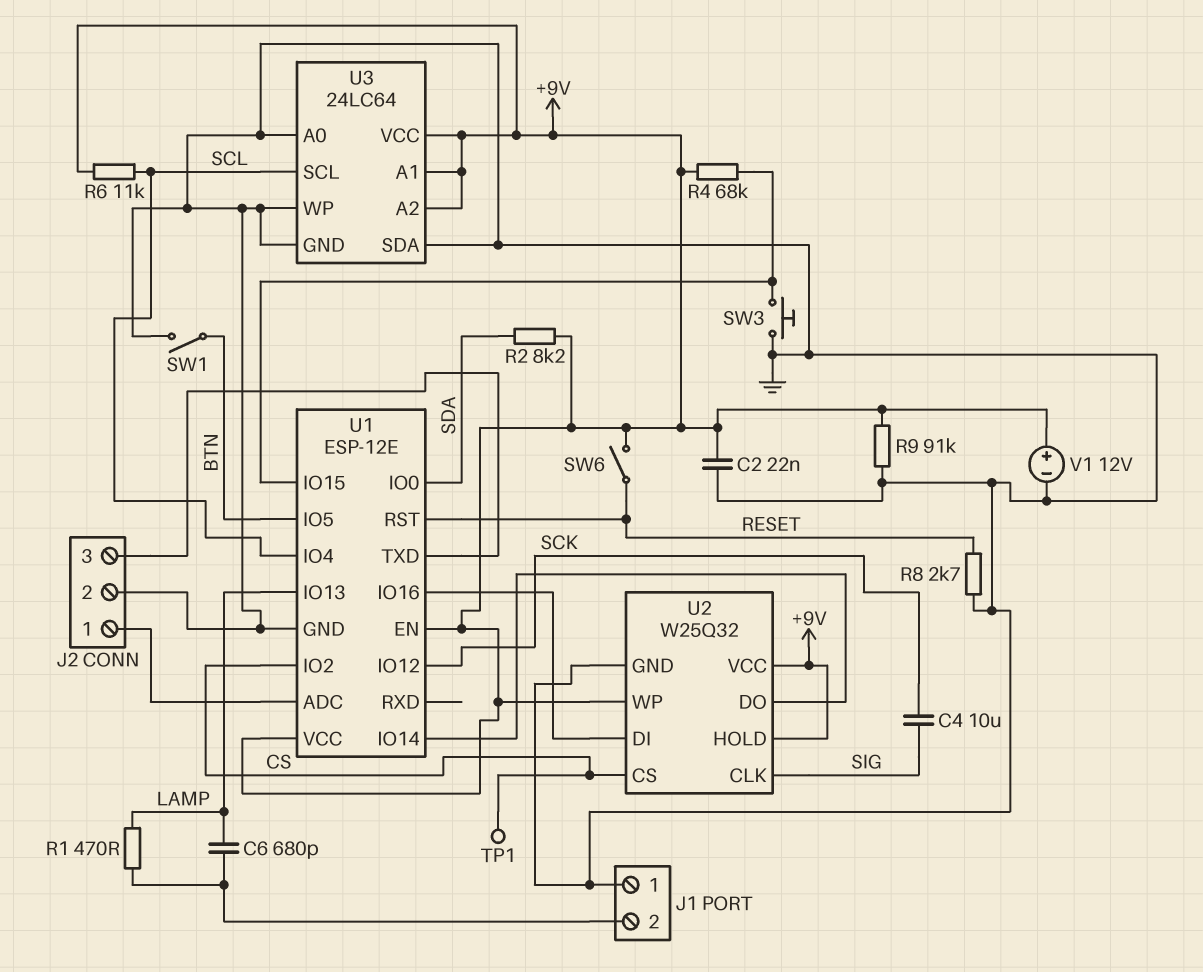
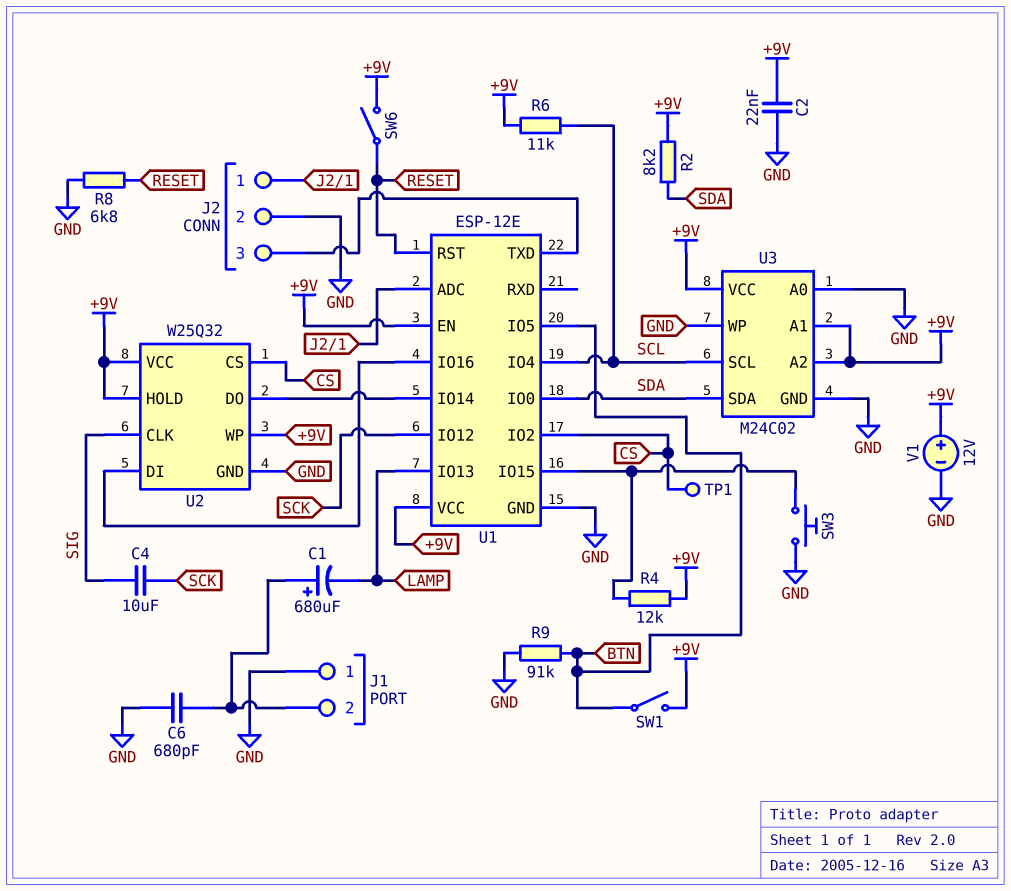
C1: none -> 680uF (plus J1/2, minus LAMP)
C6: 680pF (J1/2, LAMP) -> 680pF (GND, J1/2)
R1: 470 (J1/2, LAMP) -> none
R4: 68k (+9V, U1/IO15) -> 12k (+9V, U1/IO15)
R8: 2.7k (GND, RESET) -> 6.8k (GND, RESET)
R9: 91k (+9V, GND) -> 91k (BTN, GND)
SW1: switch (BTN, GND) -> switch (+9V, BTN)
U3: 24LC64 -> M24C02
U3 pin SDA: GND -> SDA

